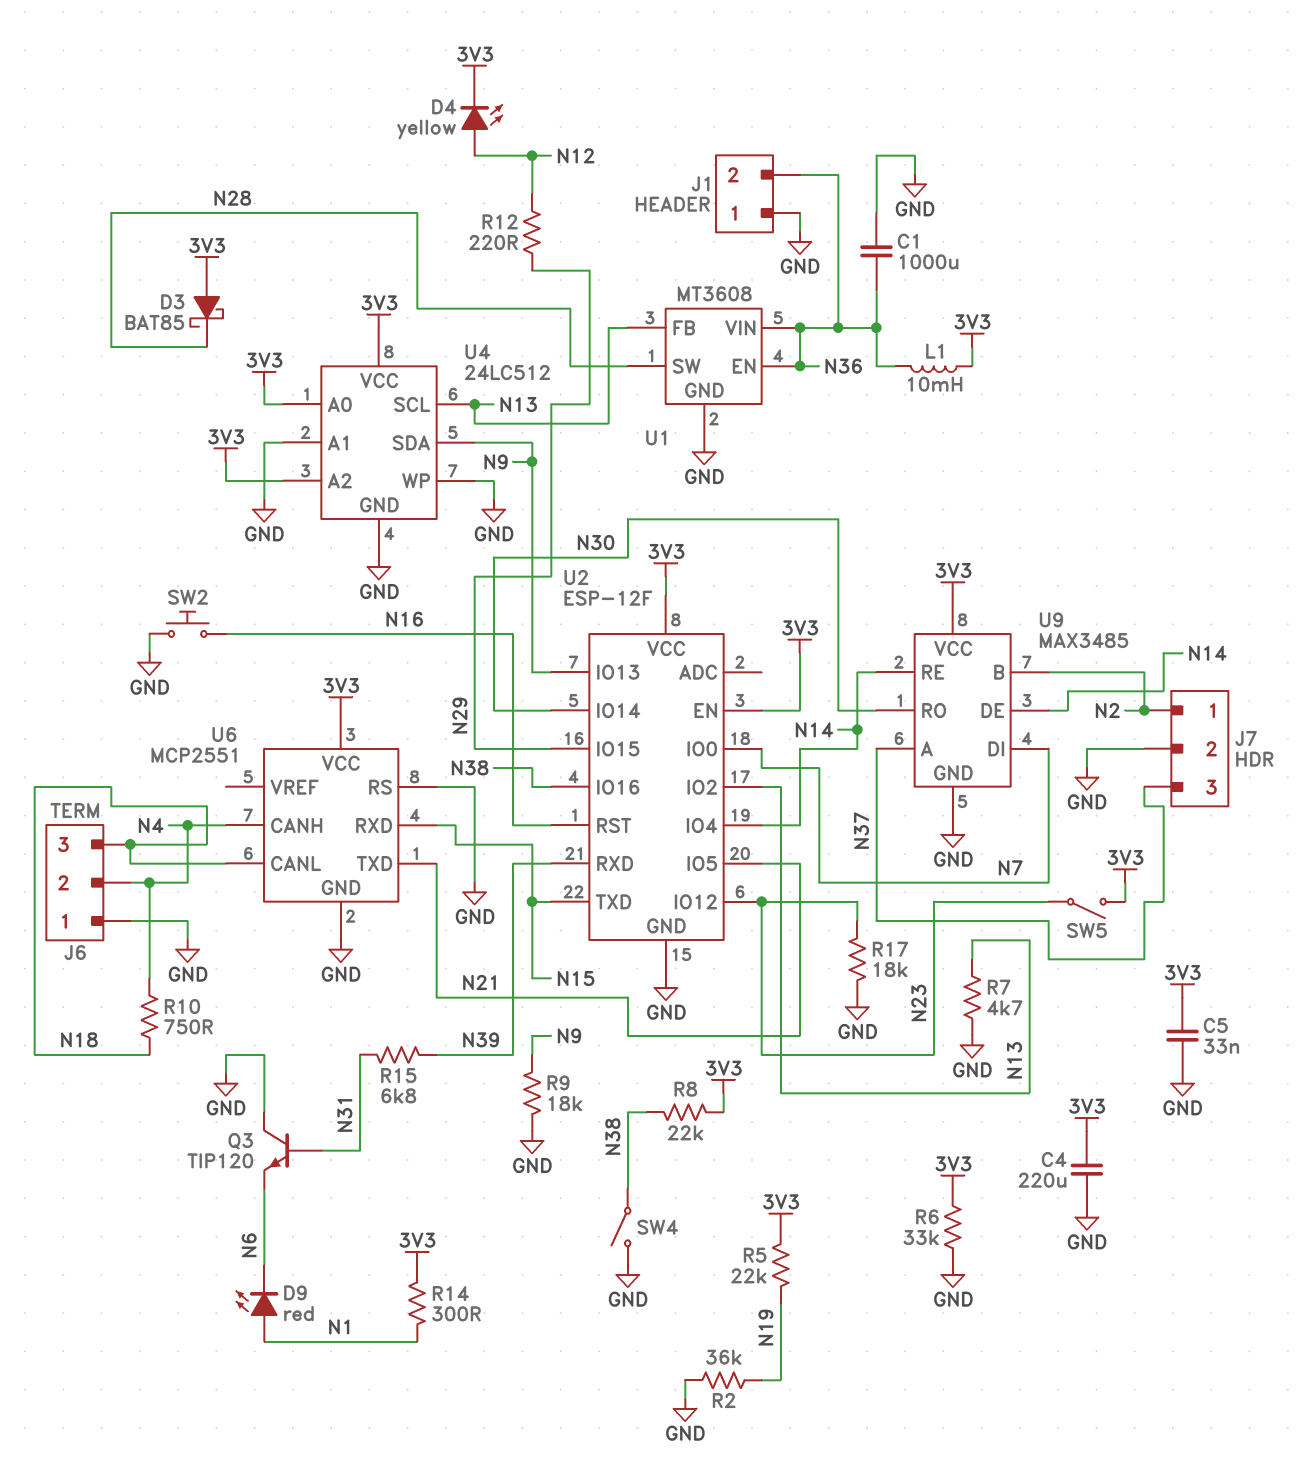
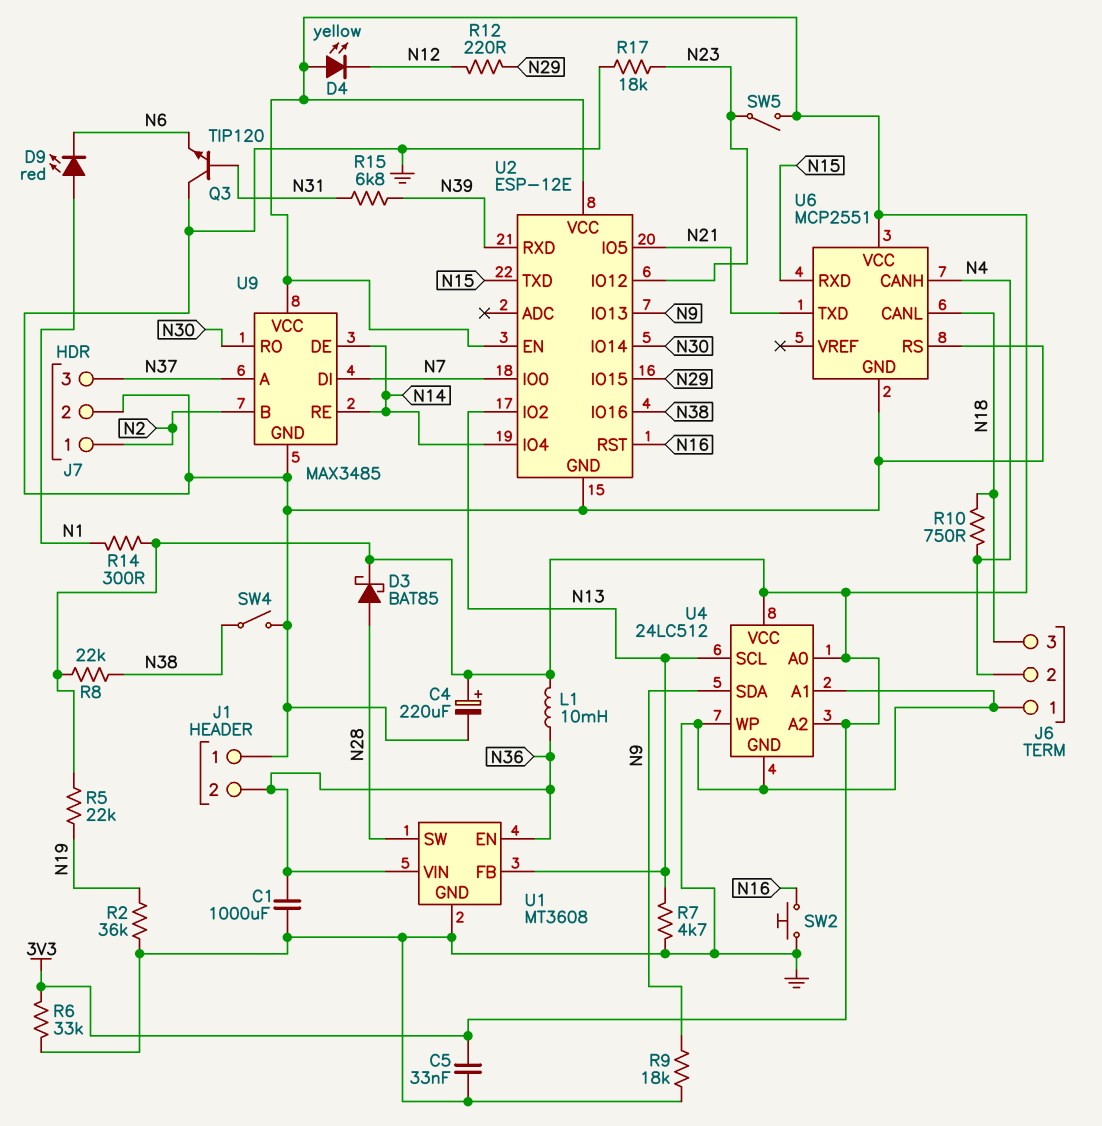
C4: 220uF (3V3, GND) -> 220uF (plus 3V3, minus GND)
D3: schottky BAT85 (A 3V3, K N28) -> schottky BAT85 (A N28, K 3V3)
D4: LED yellow (A N12, K 3V3) -> LED yellow (A 3V3, K N12)
U2: ESP-12F -> ESP-12E

